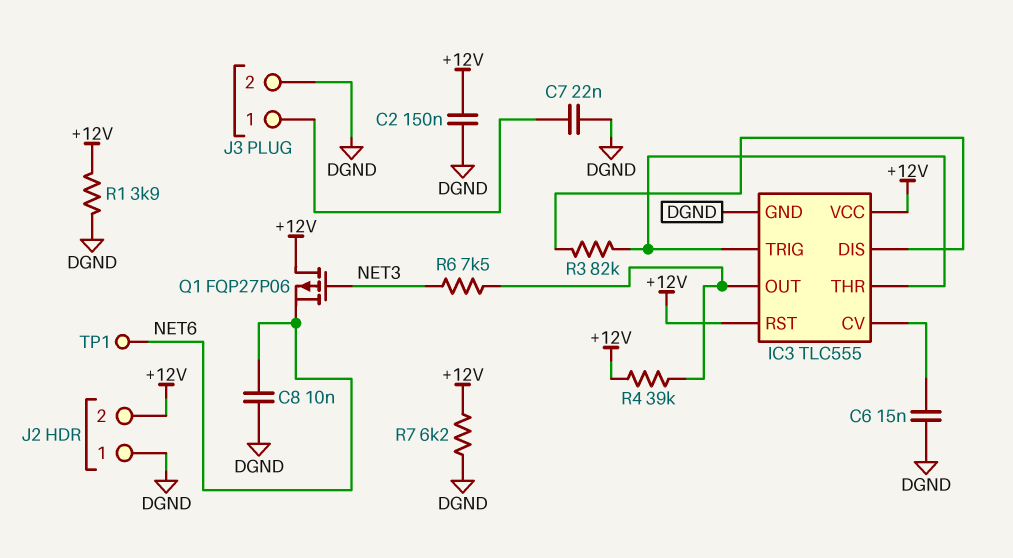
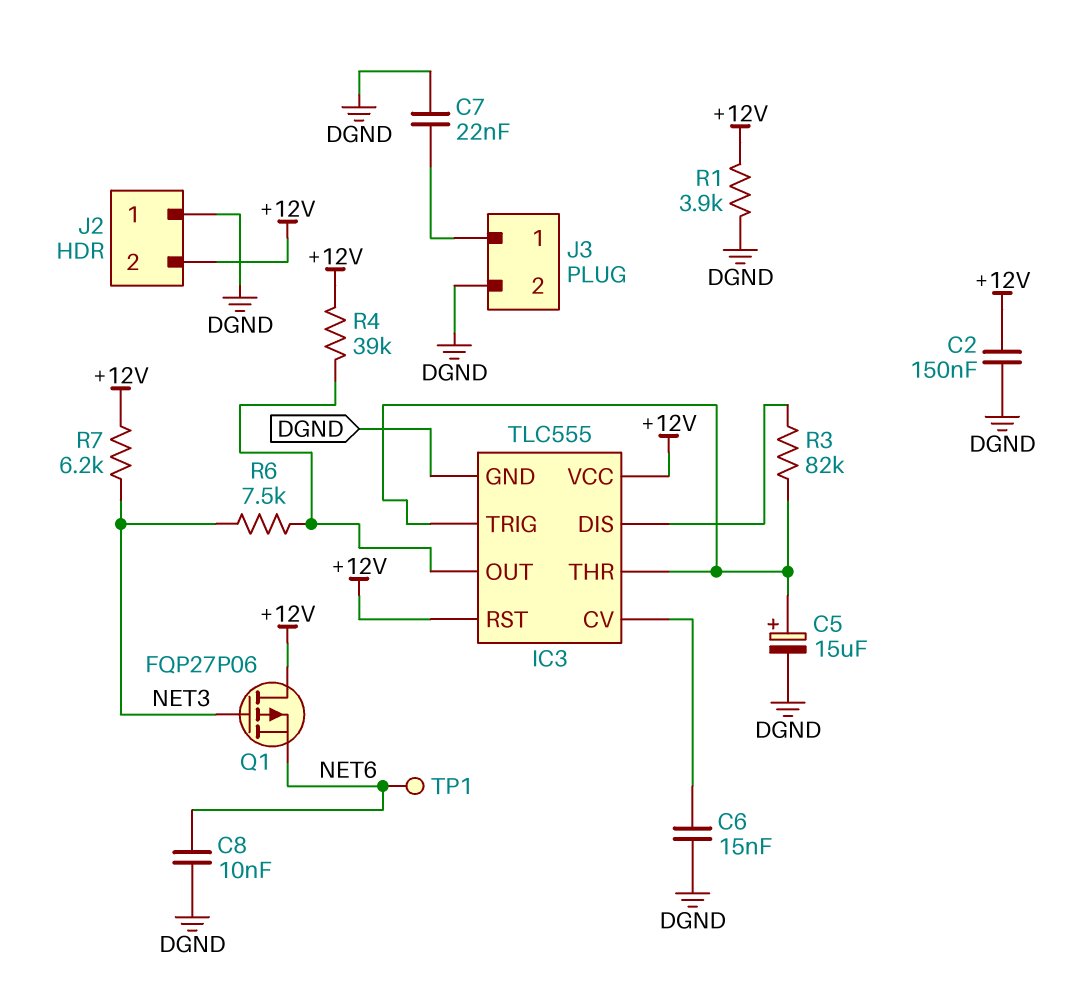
C5: none -> 15uF (plus IC3/THR, minus DGND)
R7: 6.2k (+12V, DGND) -> 6.2k (+12V, NET3)

